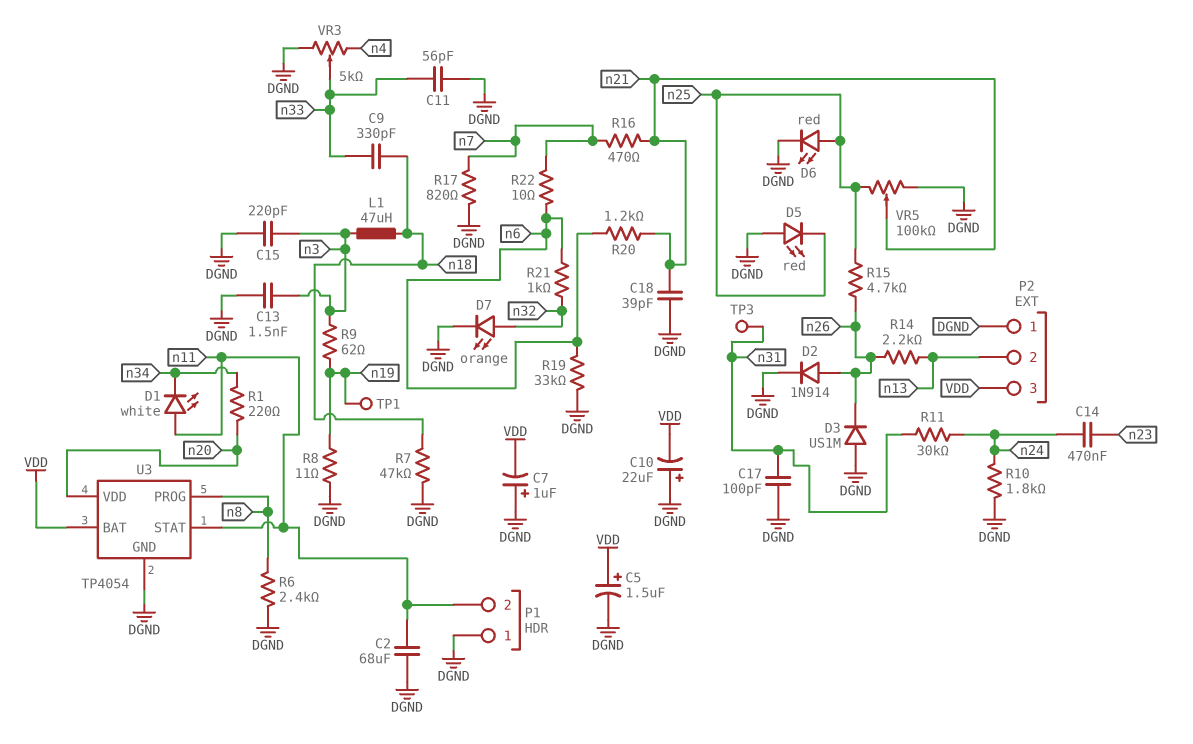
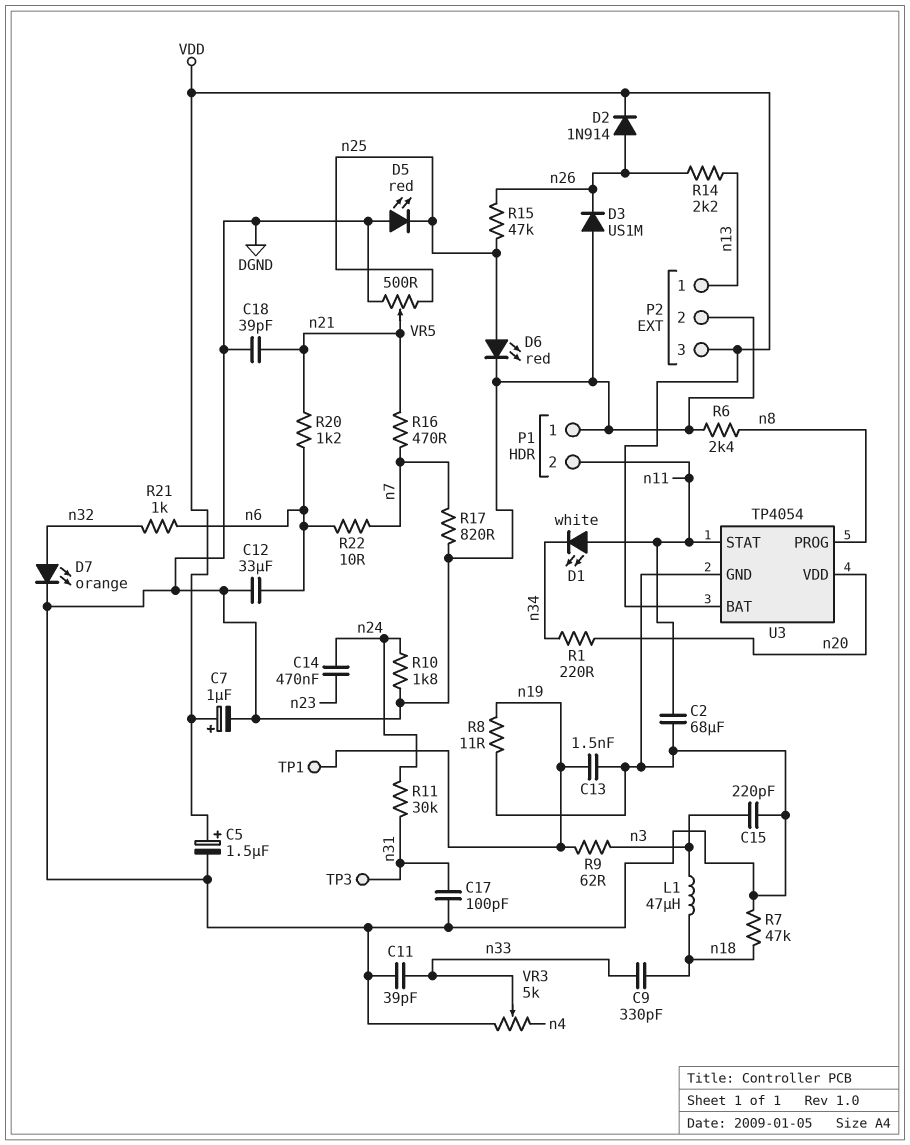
C7: 1uF (plus DGND, minus VDD) -> 1uF (plus VDD, minus DGND)
C10: 22uF (plus DGND, minus VDD) -> none
C11: 56pF (DGND, n33) -> 39pF (DGND, n33)
C12: none -> 33uF (DGND, n6)
C13: 1.5nF (DGND, n3) -> 1.5nF (DGND, n19)
D2: diode 1N914 (A n26, K DGND) -> diode 1N914 (A n26, K VDD)
P2 pin 1: DGND -> n13
P2 pin 2: n13 -> DGND
R15: 4.7k (n25, n26) -> 47k (n25, n26)
R19: 33k (DGND, n6) -> none
VR5: 100k (DGND, n25, wiper n21) -> 500 (DGND, n25, wiper n21)

